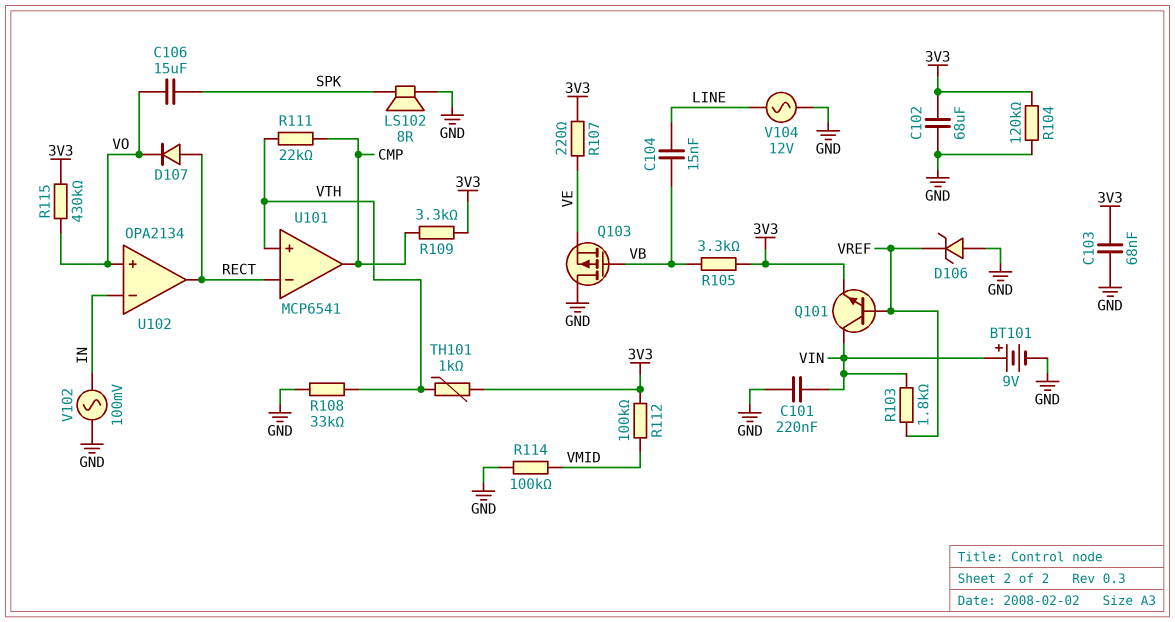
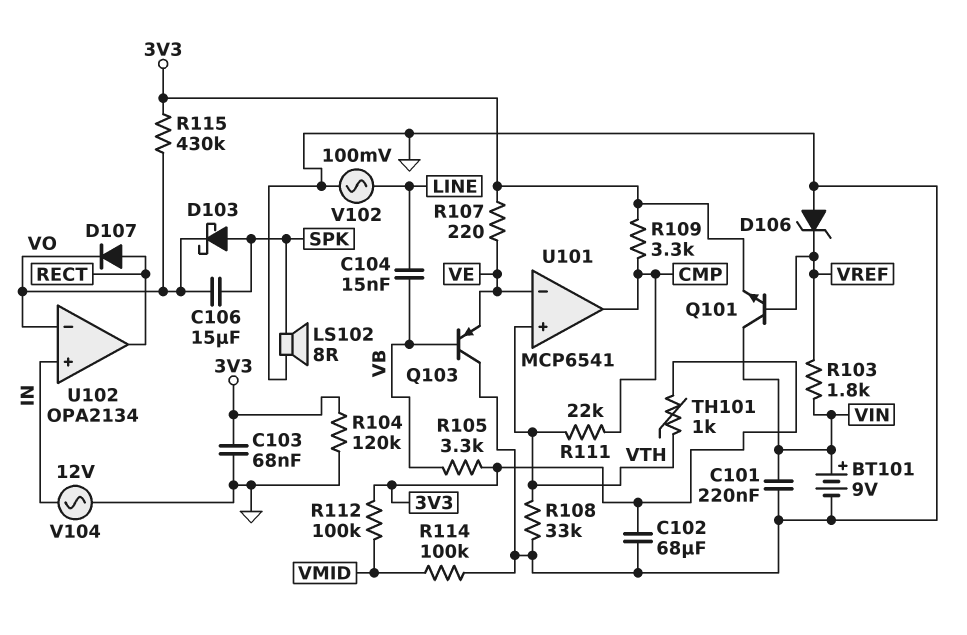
D103: none -> schottky (A SPK, K VO)
Q103: PMOS (G VB, D GND, S VE) -> PNP (B VB, C GND, E VE)
U101 pin in-: RECT -> VE
U102 pin in+: VO -> IN
U102 pin in-: IN -> VO
V102: AC 100mV (GND, IN) -> AC 100mV (GND, LINE)
V104: AC 12V (GND, LINE) -> AC 12V (GND, IN)

